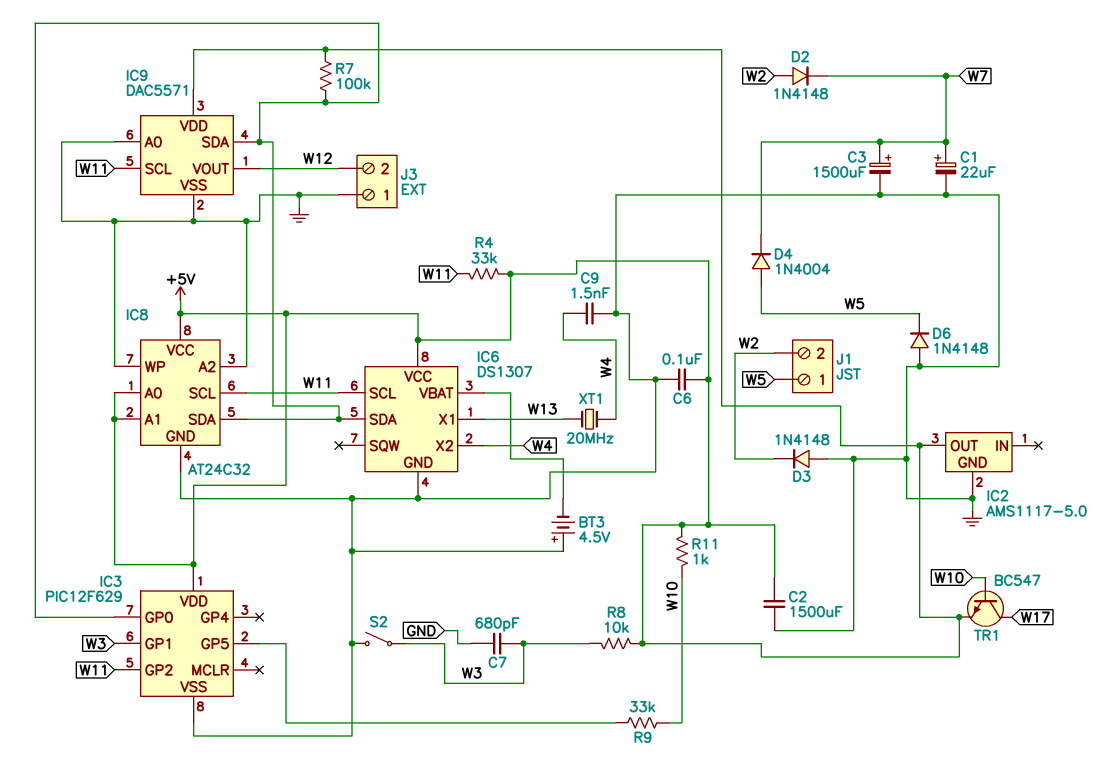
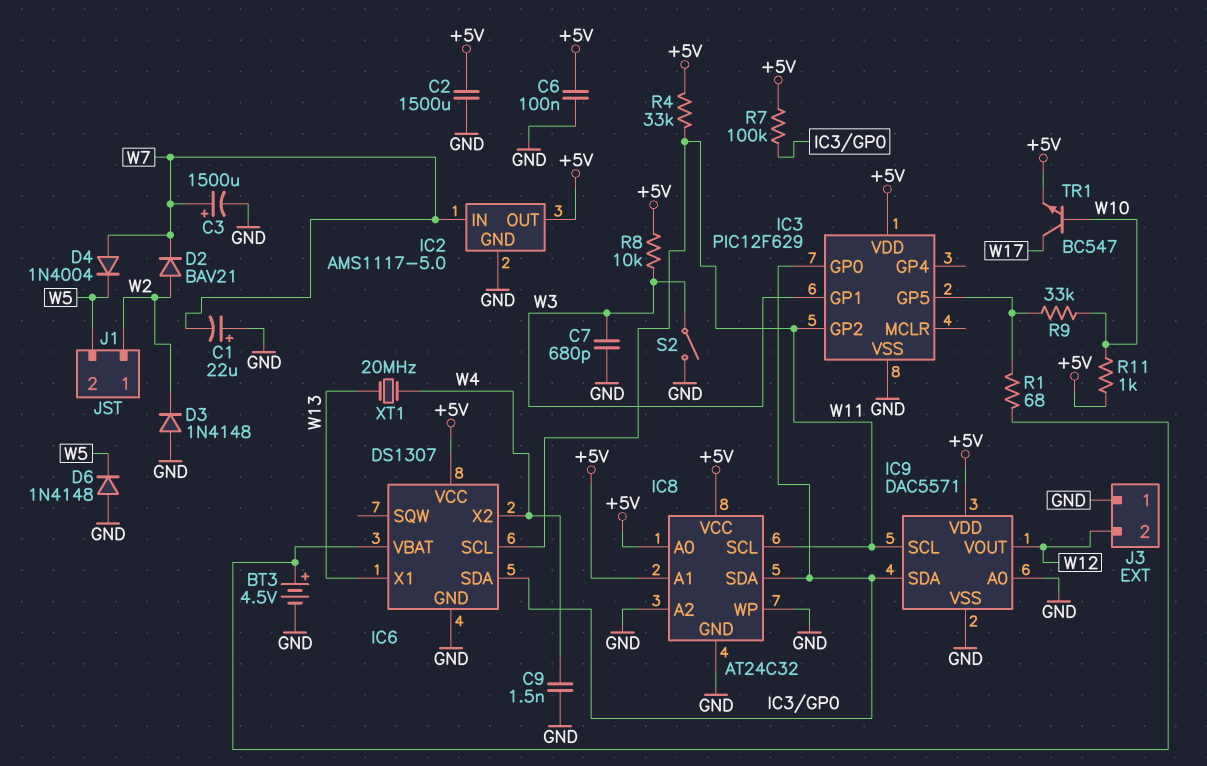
BT3: 4.5V (plus GND, minus IC6/VBAT) -> 4.5V (plus IC6/VBAT, minus GND)
C1: 22uF (plus W7, minus GND) -> 22uF (plus GND, minus W7)
D2: diode 1N4148 (A W2, K W7) -> diode BAV21 (A W2, K W7)
D4: diode 1N4004 (A W5, K W7) -> diode 1N4004 (A W7, K W5)
IC2 pin IN: none -> W7
J1 pin 1: W5 -> W2
J1 pin 2: W2 -> W5
R1: none -> 68 (IC3/GP5, IC6/VBAT)

